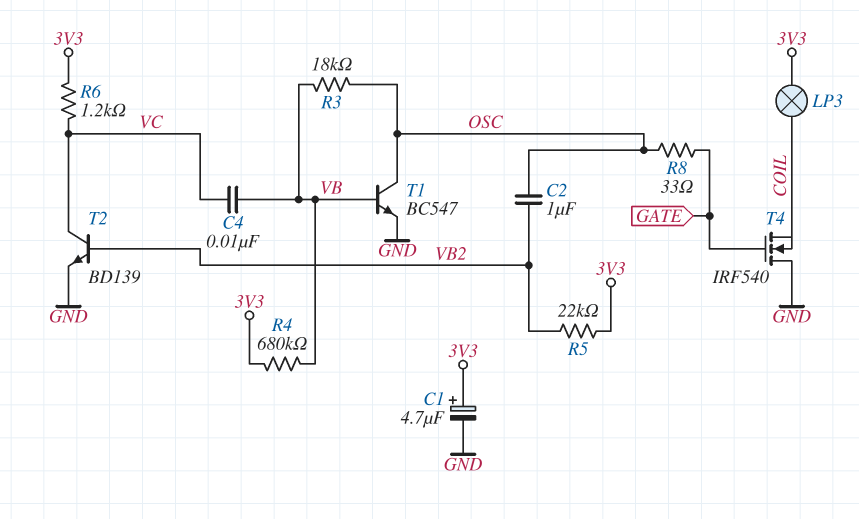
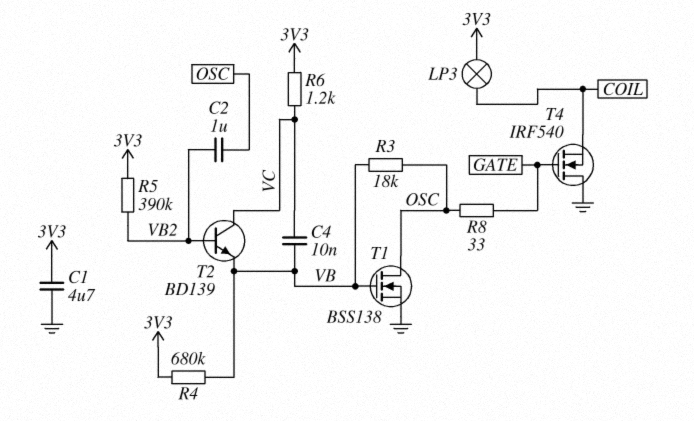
C1: 4.7uF (plus 3V3, minus GND) -> 4.7uF (3V3, GND)
R5: 22k (3V3, VB2) -> 390k (3V3, VB2)
T1: NPN BC547 (B VB, C OSC, E GND) -> NMOS BSS138 (G VB, D OSC, S GND)
T2: NPN BD139 (B VB2, C VC, E GND) -> NPN BD139 (B VB2, C VC, E VB)

